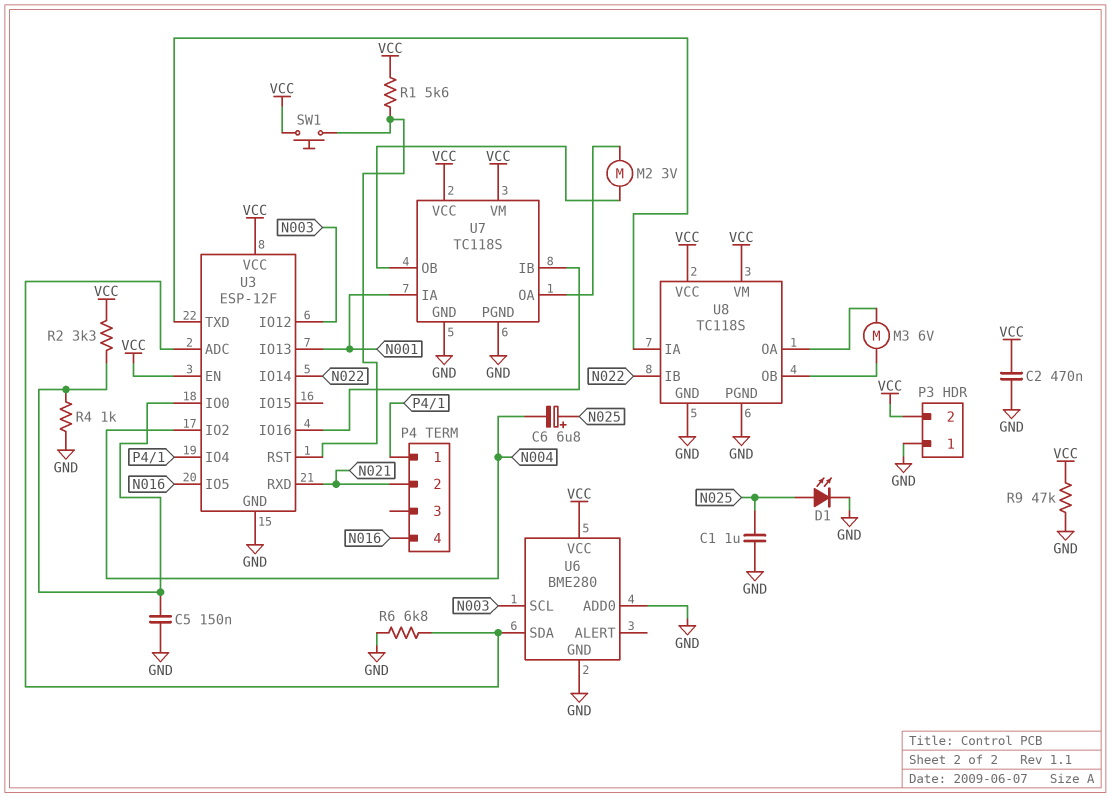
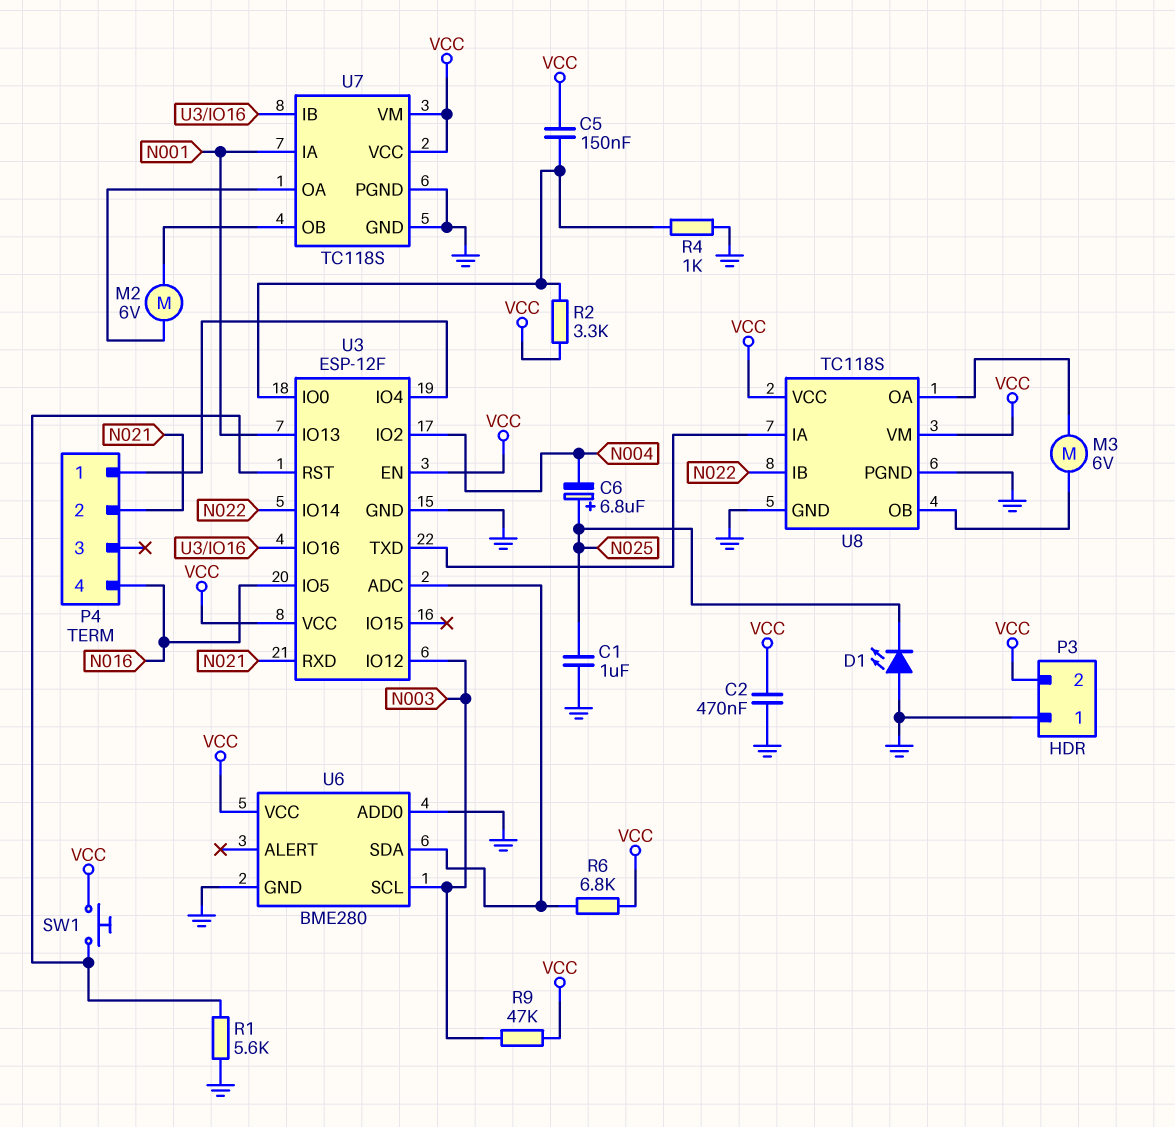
C5: 150nF (GND, U3/IO0) -> 150nF (U3/IO0, VCC)
D1: LED (A N025, K GND) -> LED (A GND, K N025)
M2: motor 3V (U7/OA, U7/OB) -> motor 6V (U7/OA, U7/OB)
R1: 5.6k (U3/RST, VCC) -> 5.6k (GND, U3/RST)
R6: 6.8k (GND, U3/ADC) -> 6.8k (U3/ADC, VCC)
R9: 47k (GND, VCC) -> 47k (N003, VCC)

